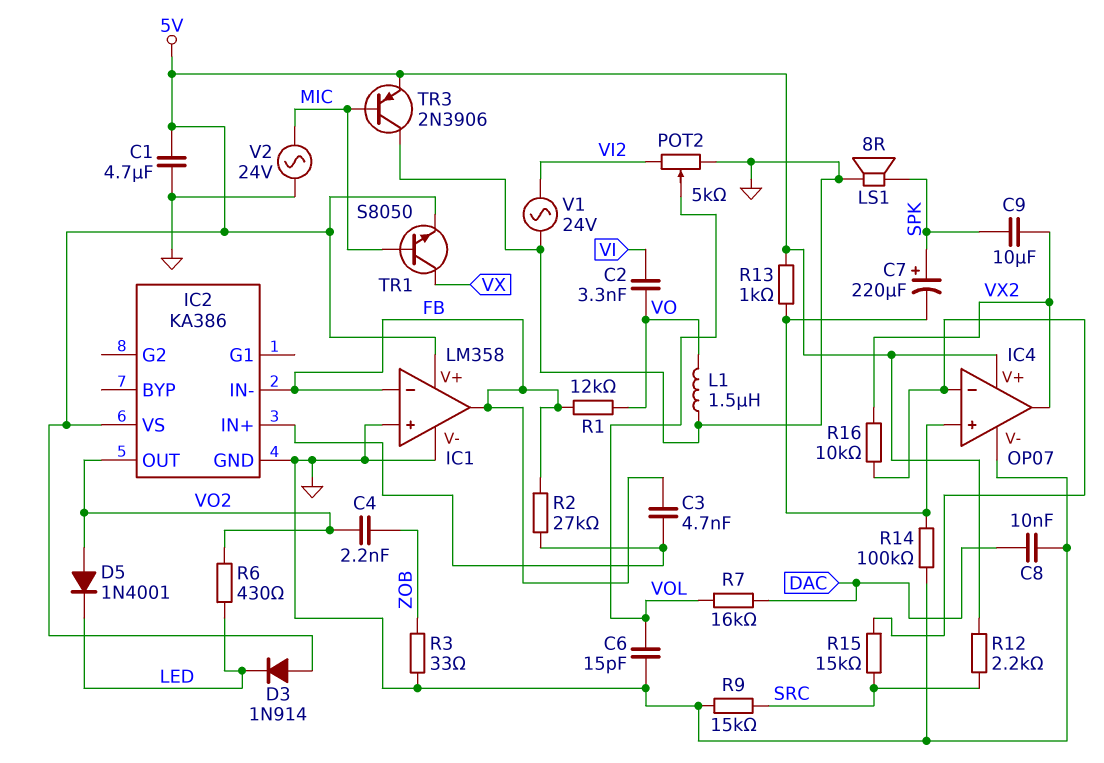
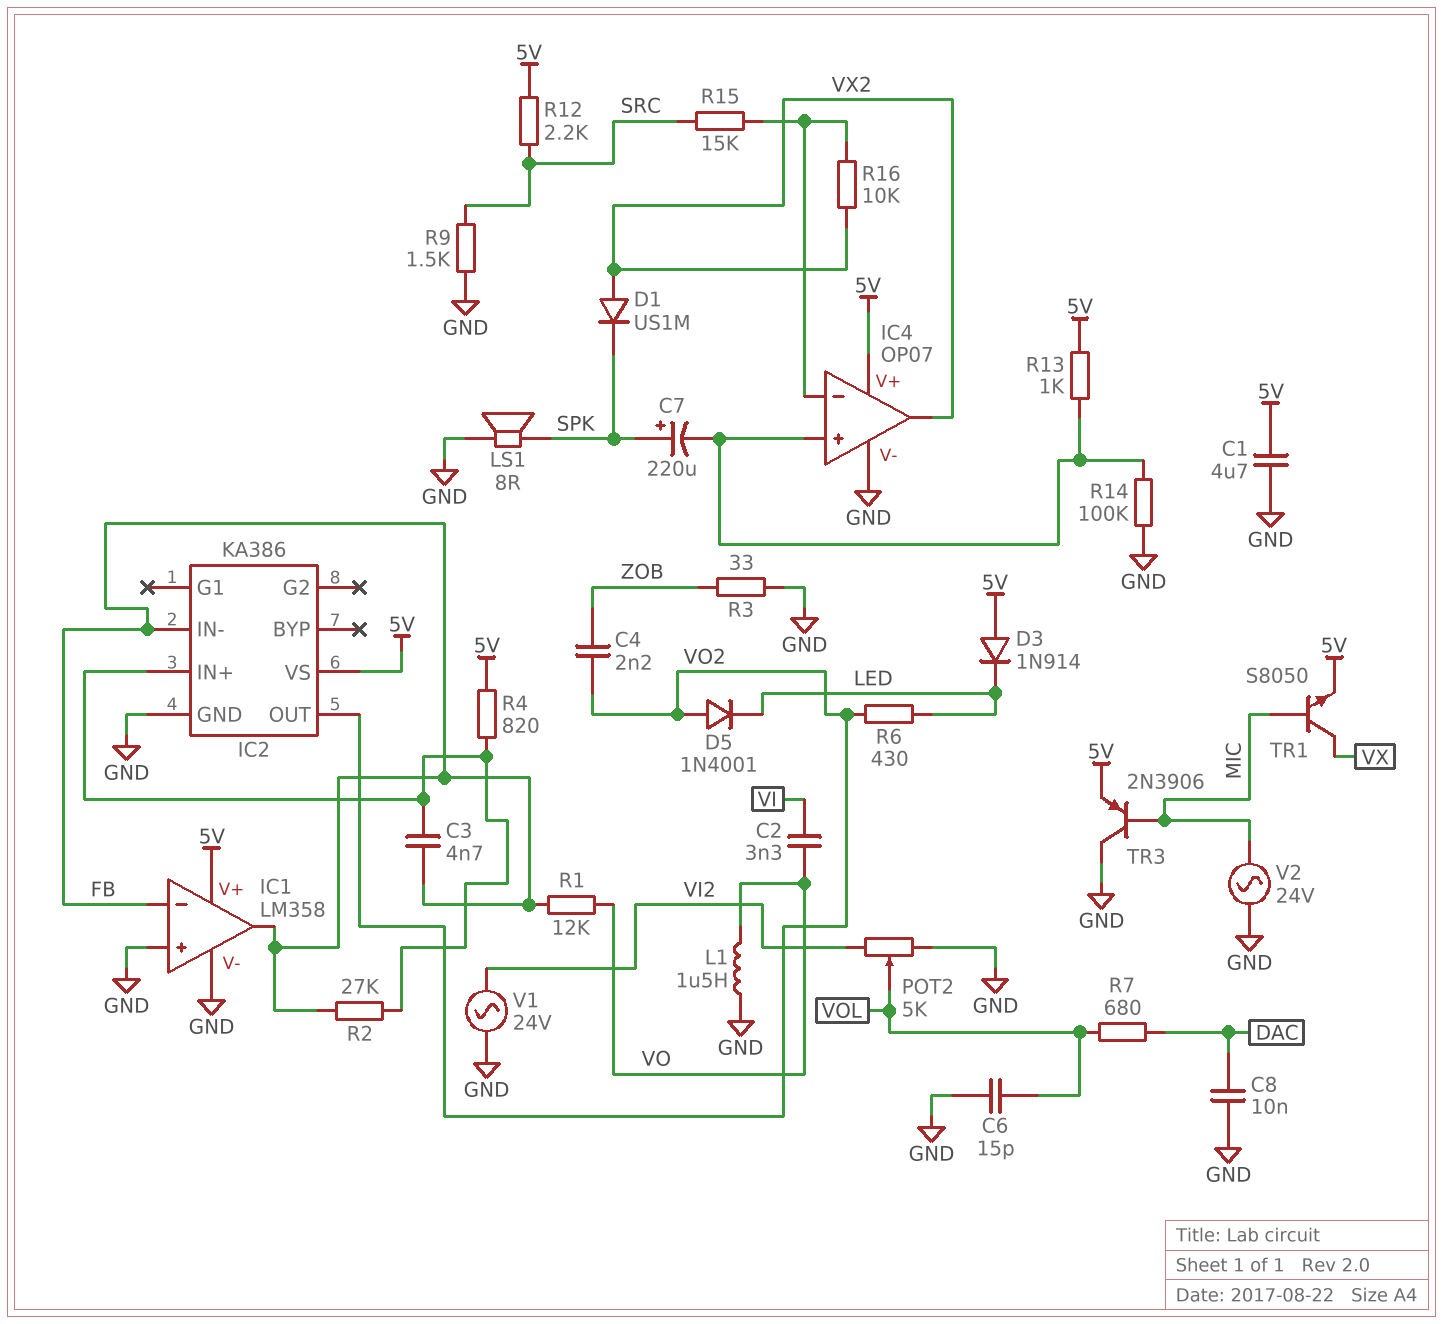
C9: 10uF (SPK, VX2) -> none
D1: none -> diode US1M (A VX2, K SPK)
R4: none -> 820 (5V, IC2/IN+)
R7: 16k (DAC, VOL) -> 680 (DAC, VOL)
R9: 15k (GND, SRC) -> 1.5k (GND, SRC)

